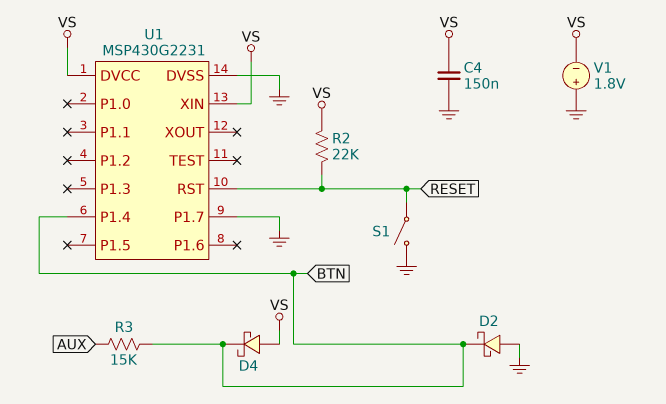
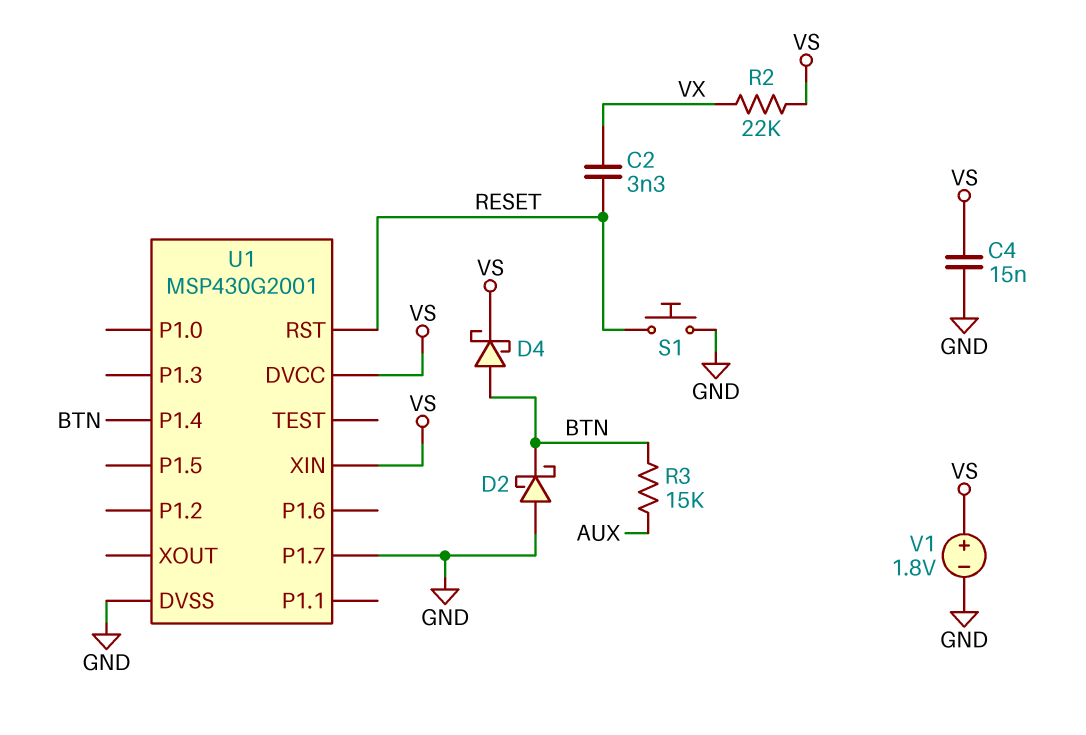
C2: none -> 3.3nF (RESET, VX)
C4: 150nF (GND, VS) -> 15nF (GND, VS)
D4: schottky (A VS, K BTN) -> schottky (A BTN, K VS)
R2: 22k (RESET, VS) -> 22k (VS, VX)
S1: switch (GND, RESET) -> button (GND, RESET)
U1: MSP430G2231 -> MSP430G2001
V1: 1.8V (plus GND, minus VS) -> 1.8V (plus VS, minus GND)

